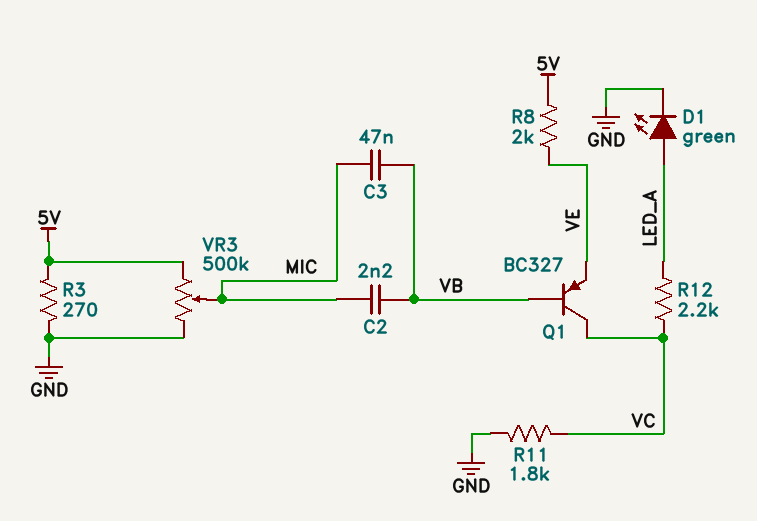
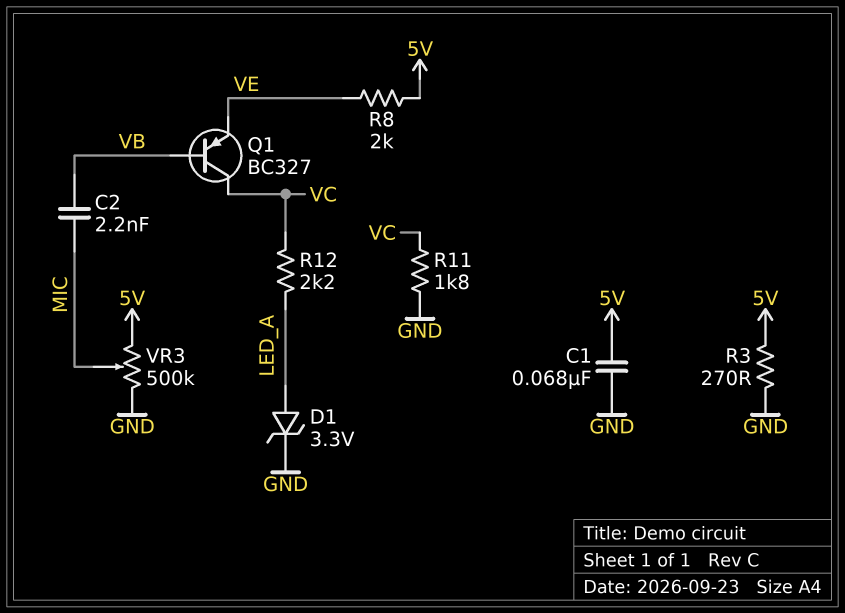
C1: none -> 68nF (5V, GND)
C3: 47nF (MIC, VB) -> none
D1: LED green (A LED_A, K GND) -> zener 3.3V (A LED_A, K GND)

